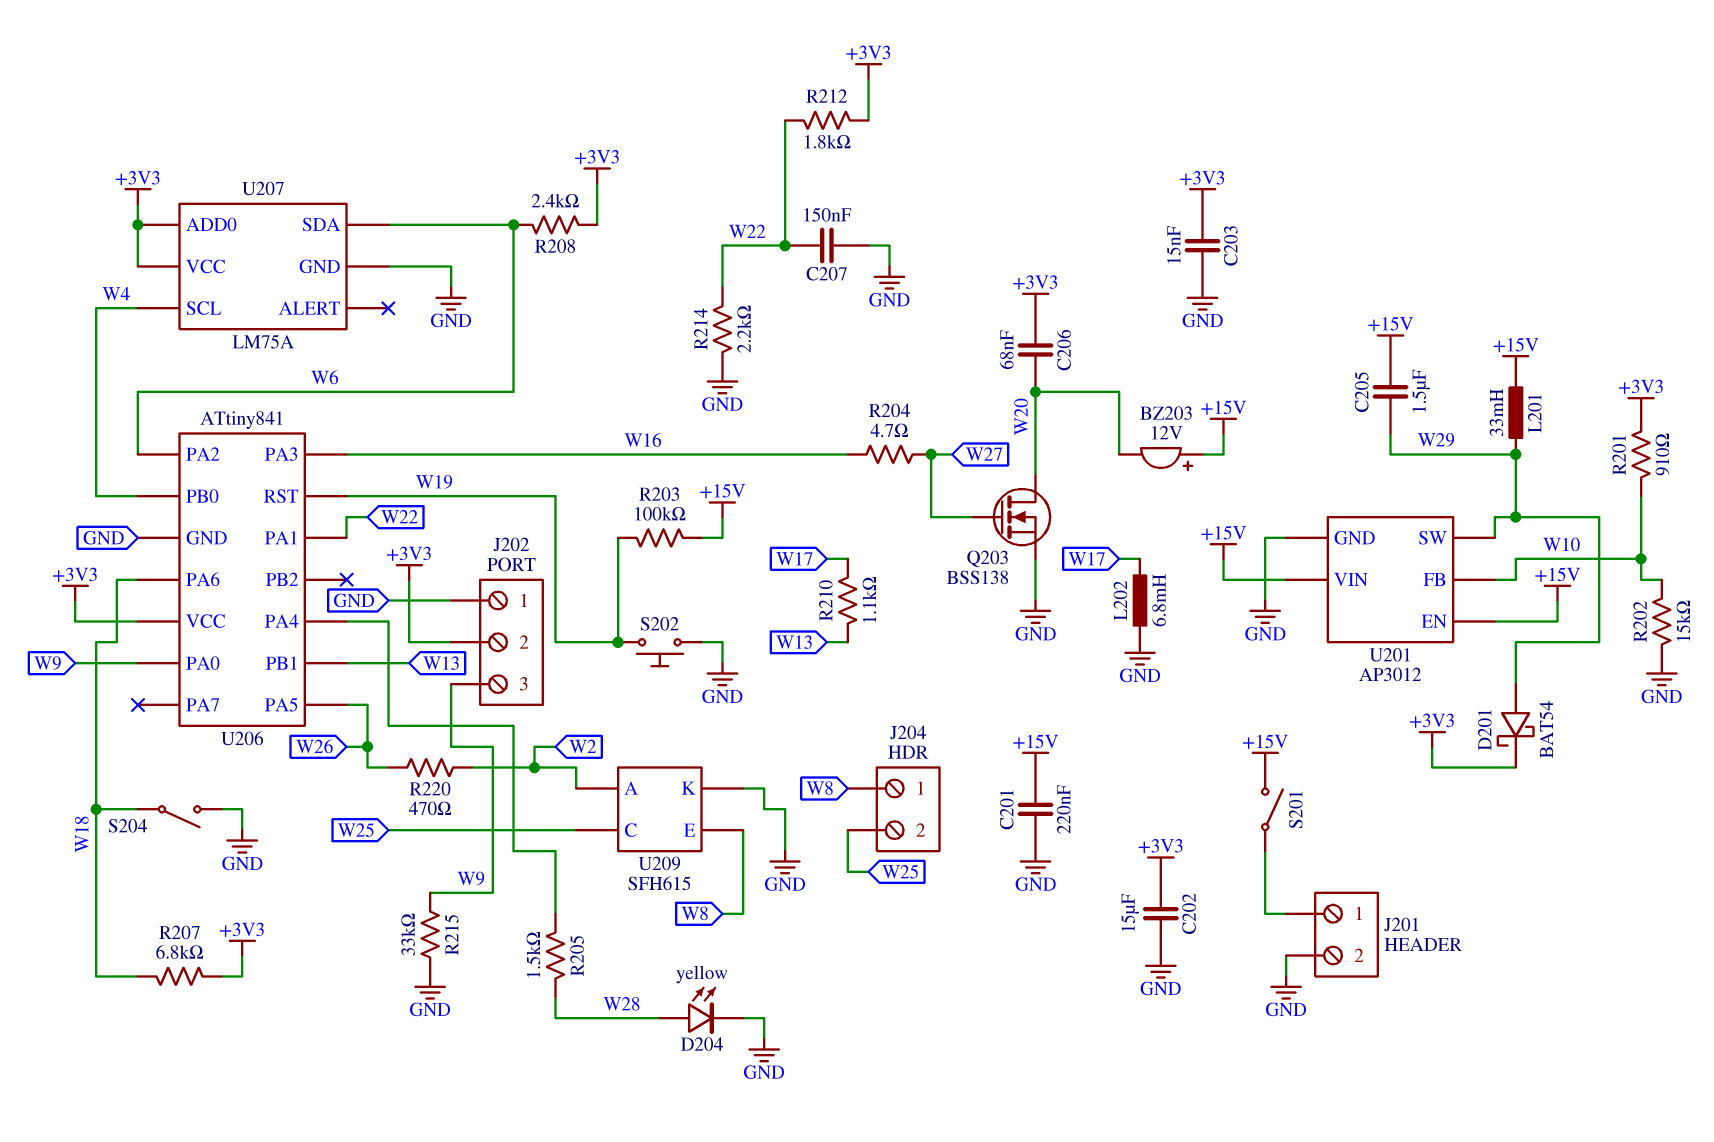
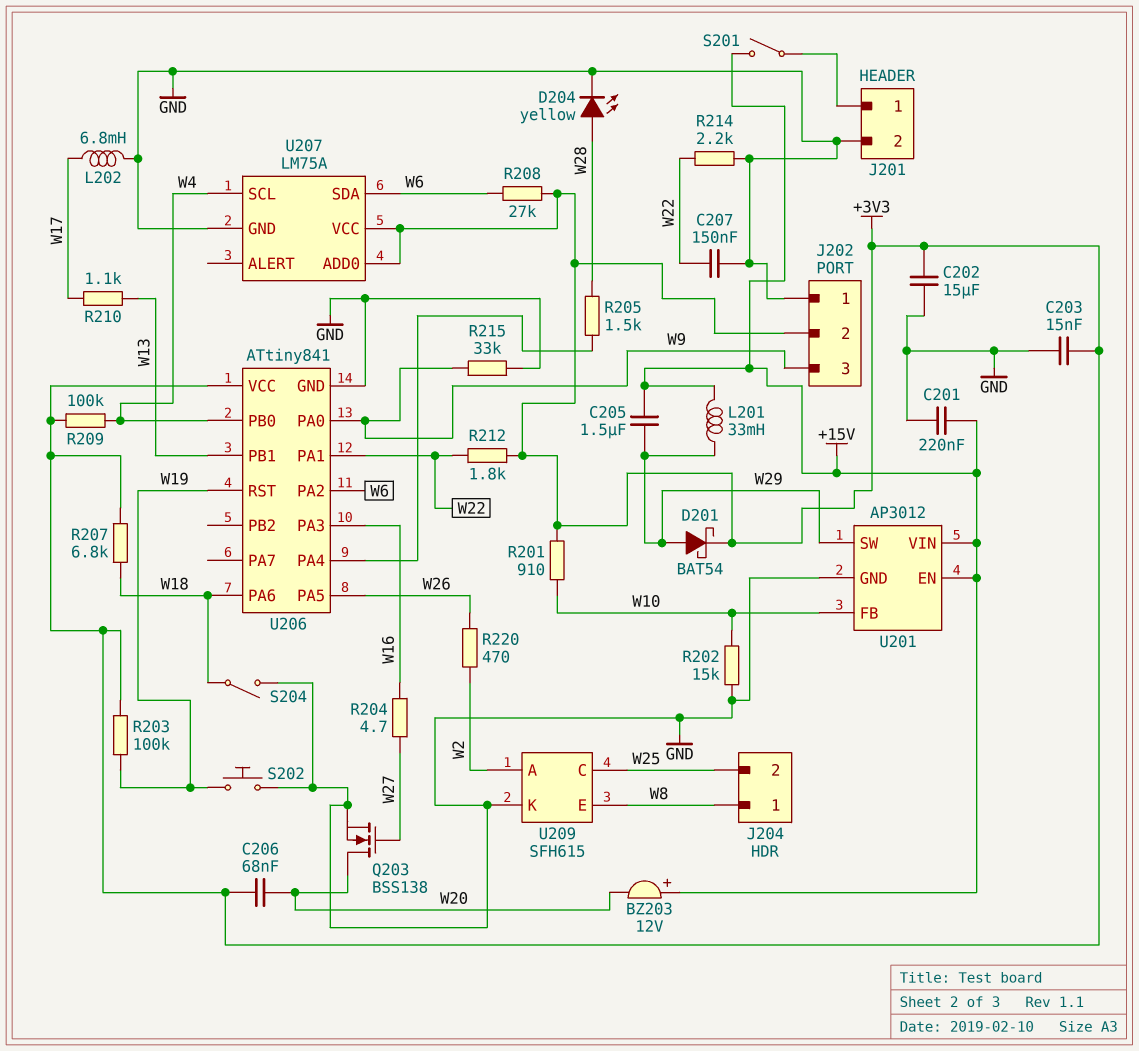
R203: 100k (+15V, W19) -> 100k (+3V3, W19)
R208: 2.4k (+3V3, W6) -> 27k (+3V3, W6)
R209: none -> 100k (+3V3, W4)

